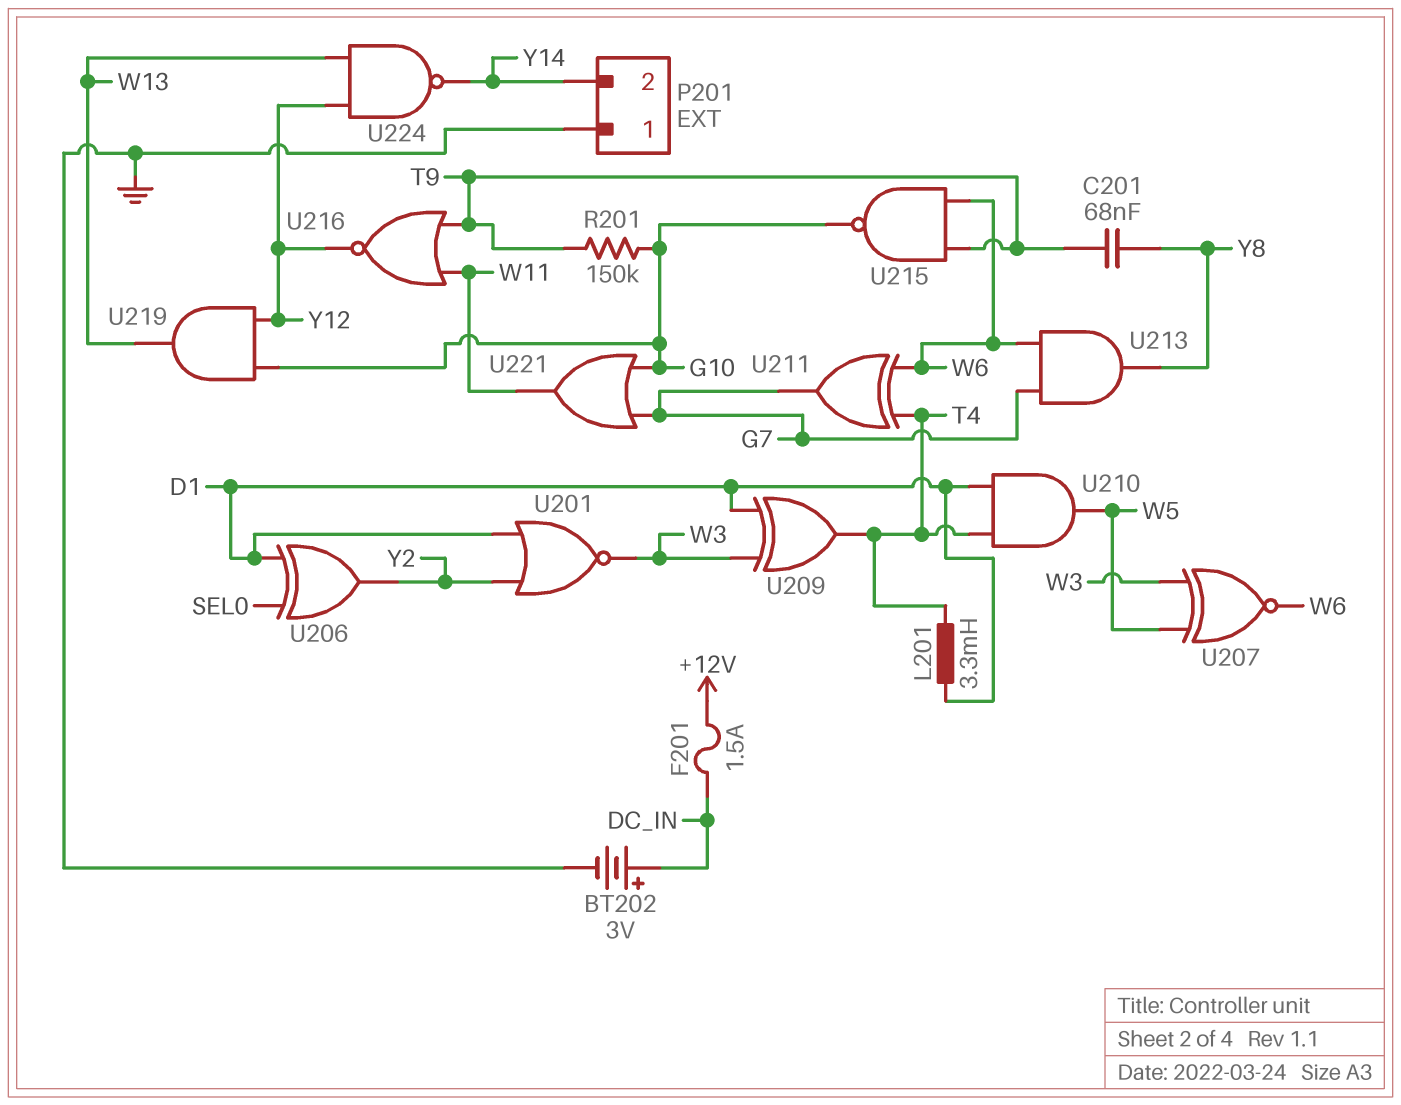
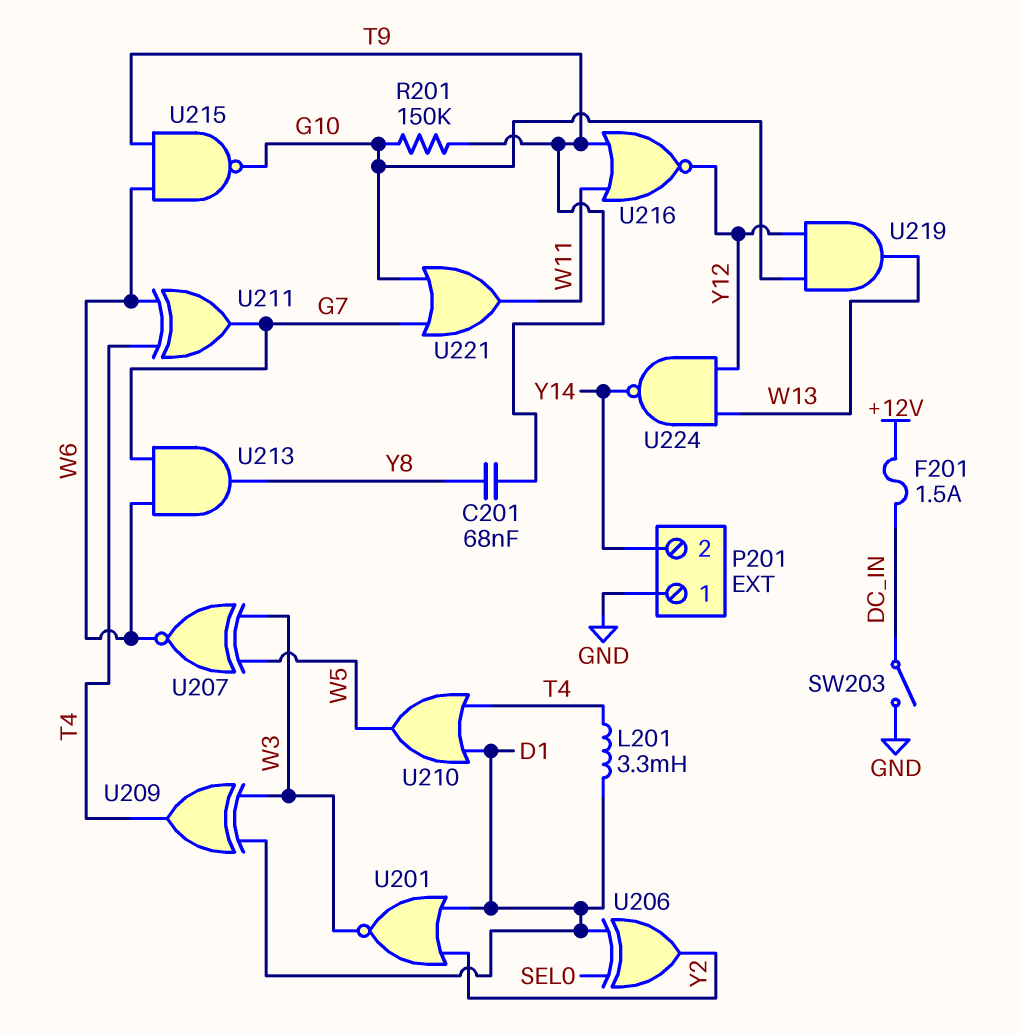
BT202: 3V (plus DC_IN, minus GND) -> none
SW203: none -> switch (DC_IN, GND)
U210: AND (in D1, in T4, out W5) -> OR (in D1, in T4, out W5)

